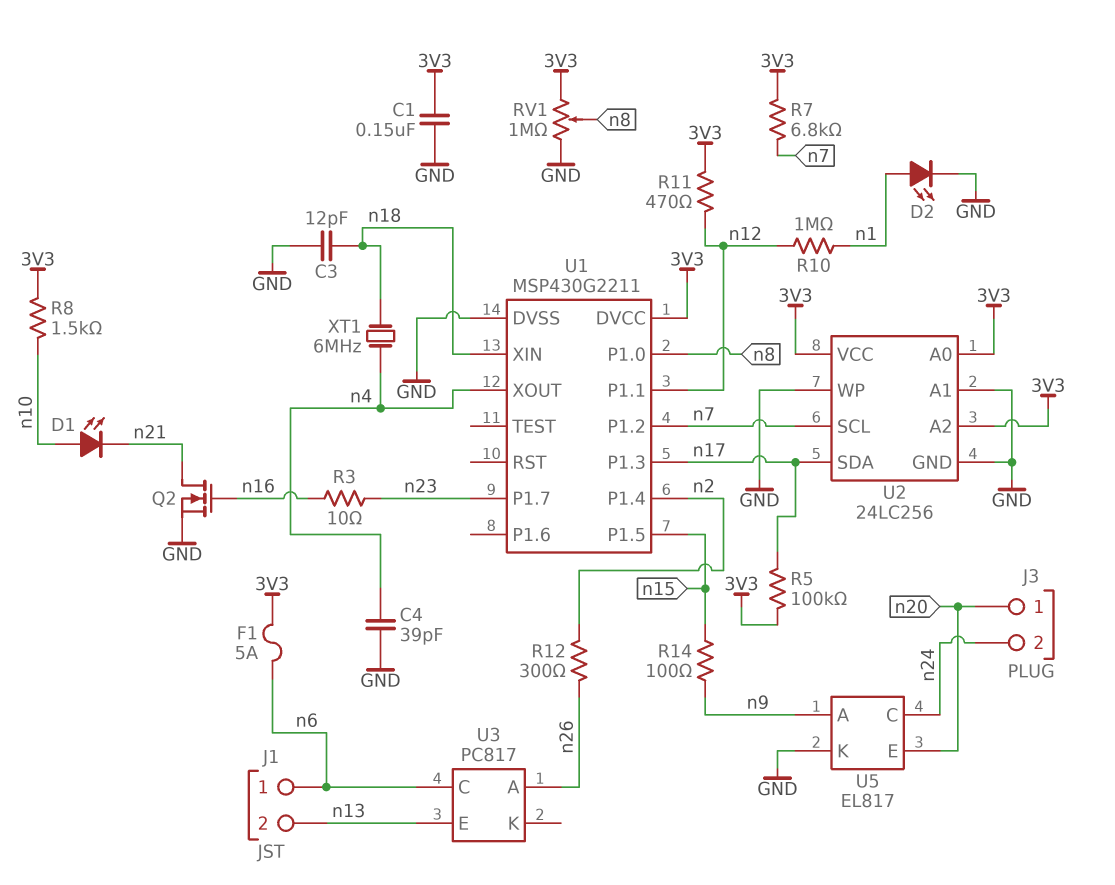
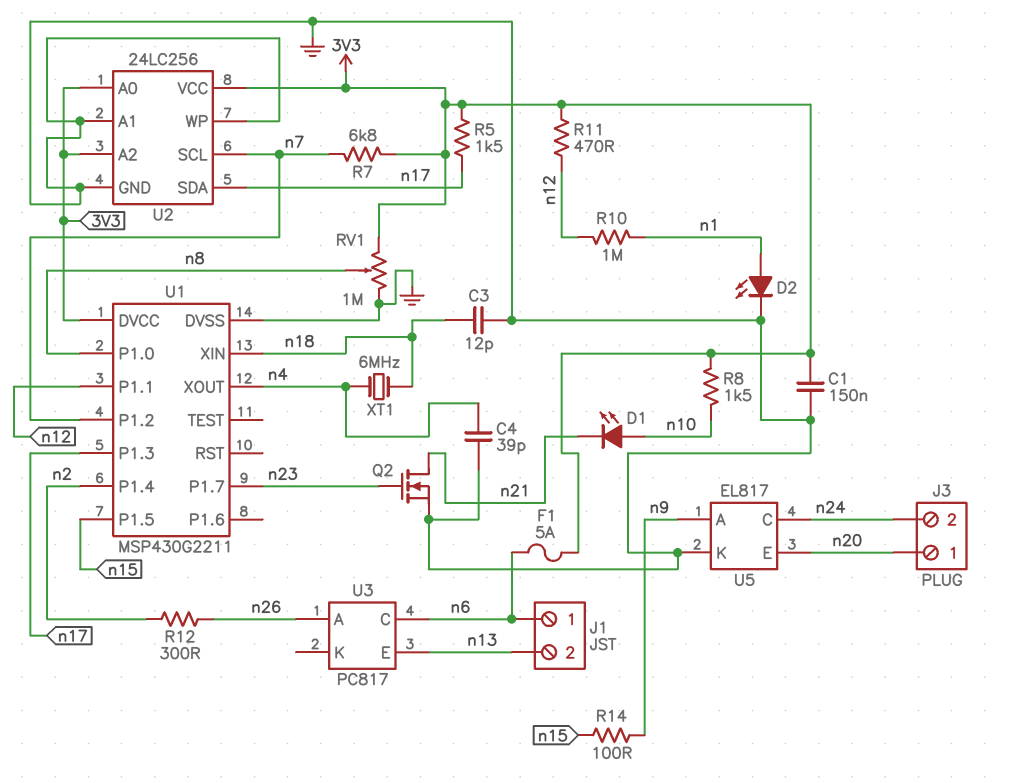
Q2: NMOS (G n16, D n21, S GND) -> NMOS (G n23, D n21, S GND)
R3: 10 (n16, n23) -> none
R5: 100k (3V3, n17) -> 1.5k (3V3, n17)

